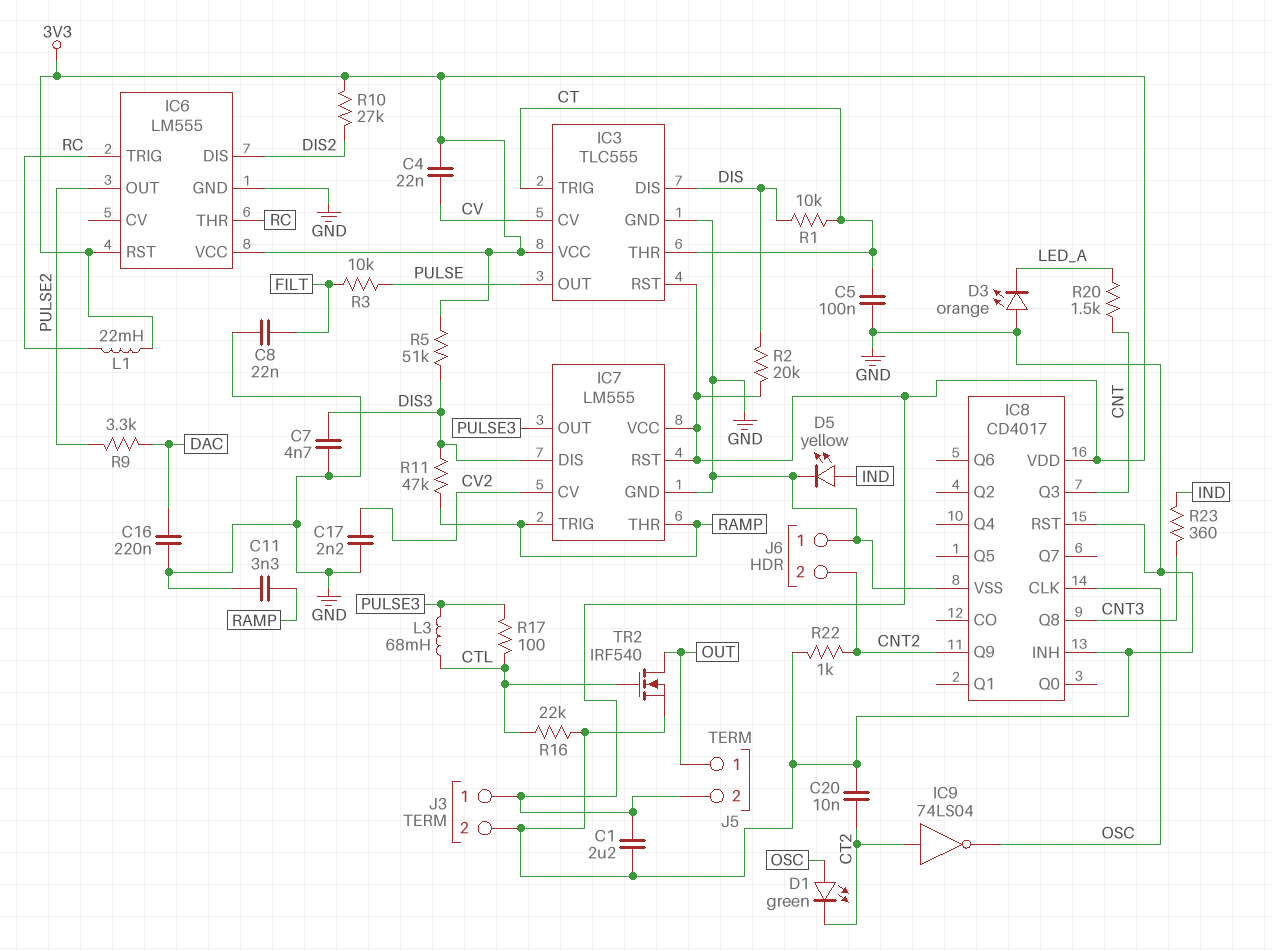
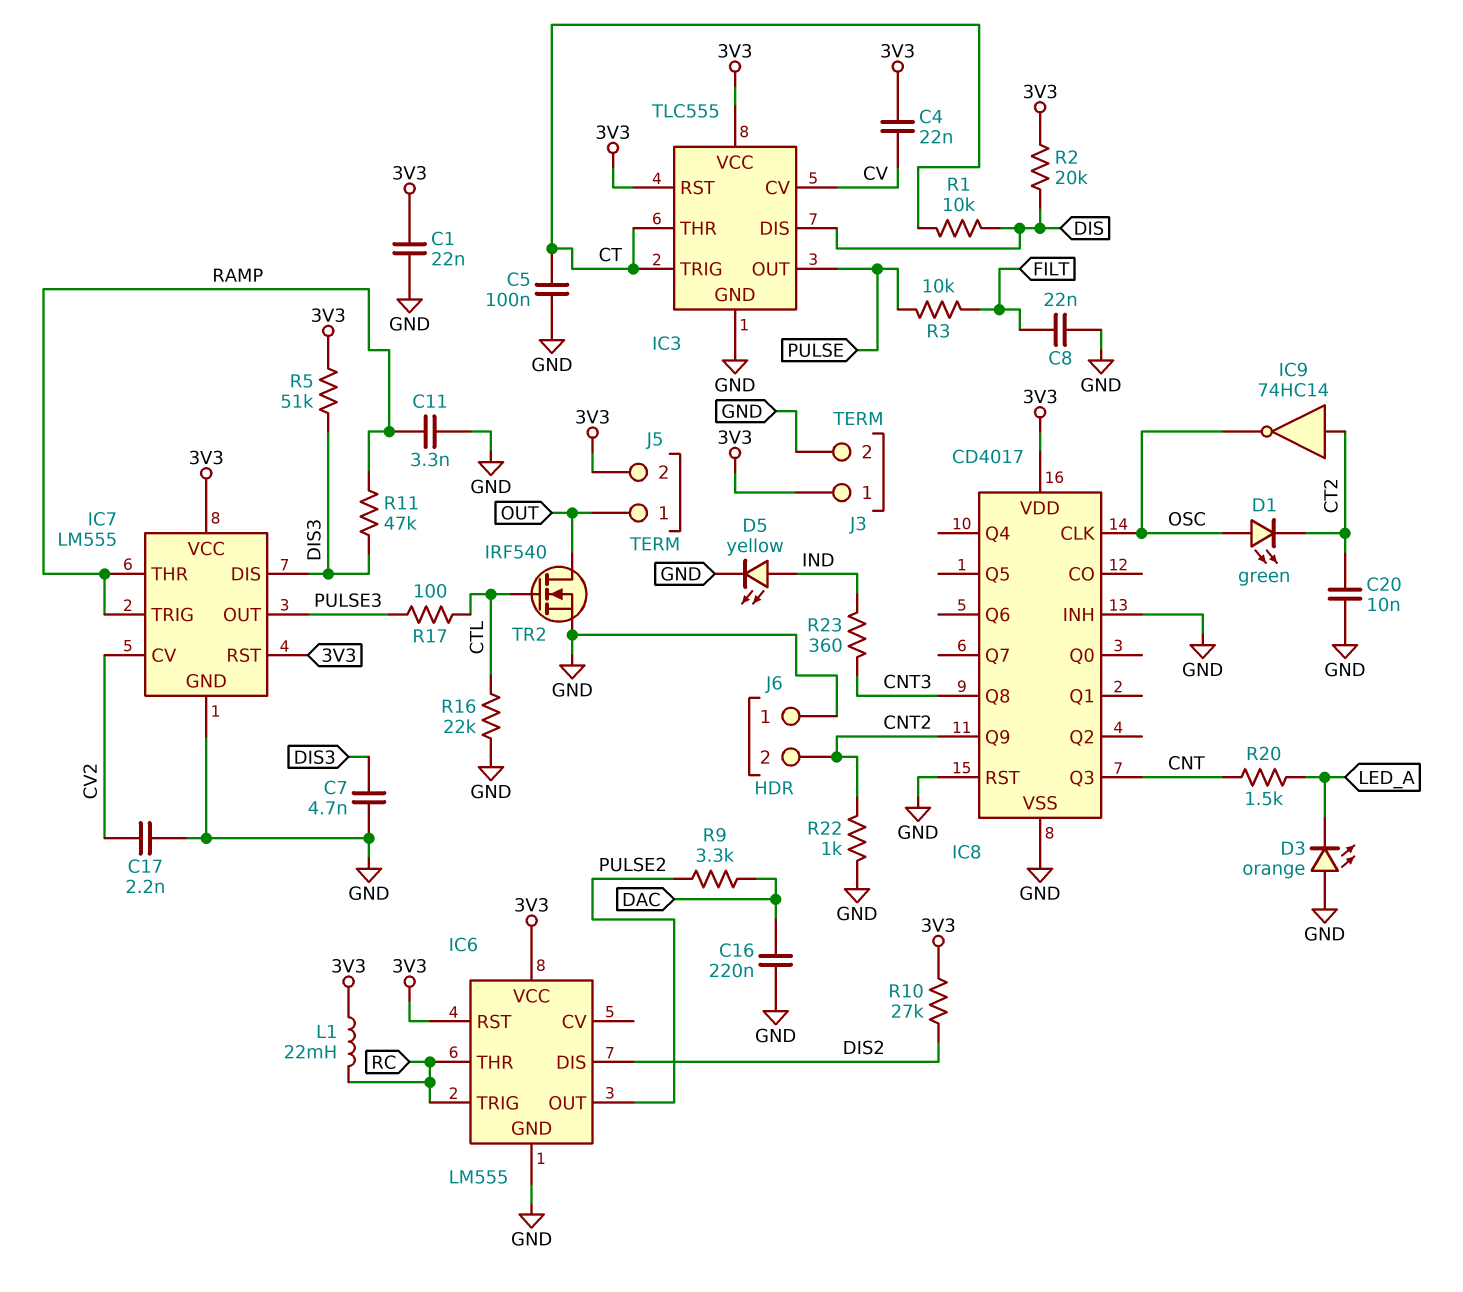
C1: 2.2uF (3V3, GND) -> 22nF (3V3, GND)
IC9: NOT 74LS04 (in CT2, out OSC) -> NOT 74HC14 (in CT2, out OSC)
L3: 68mH (CTL, PULSE3) -> none

